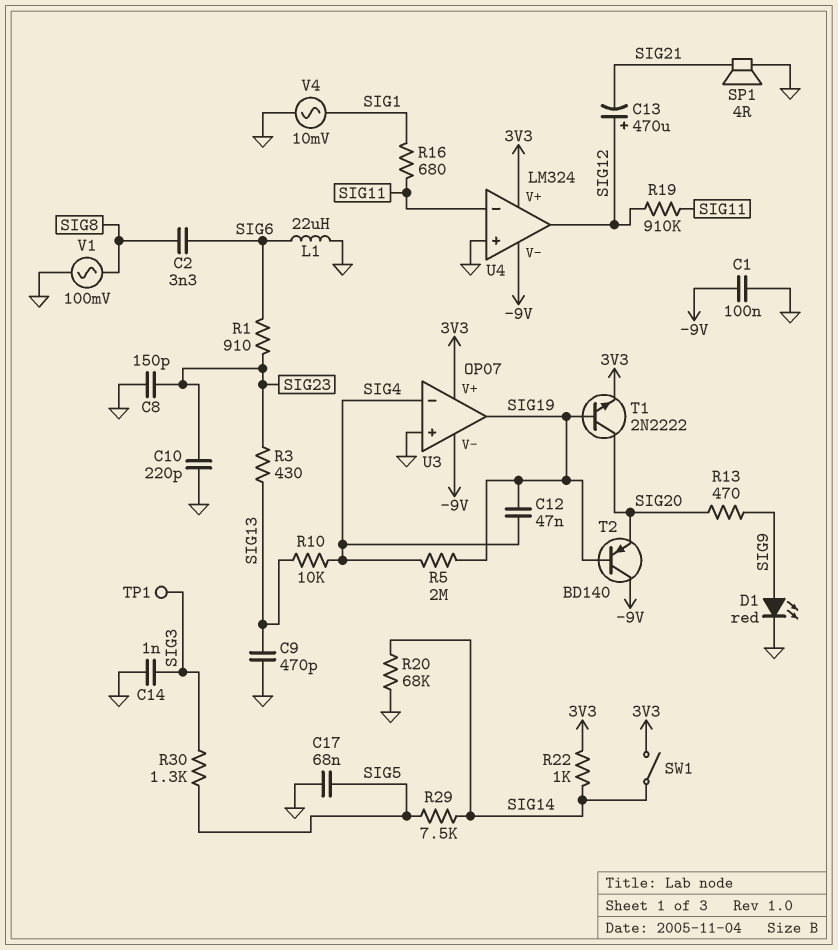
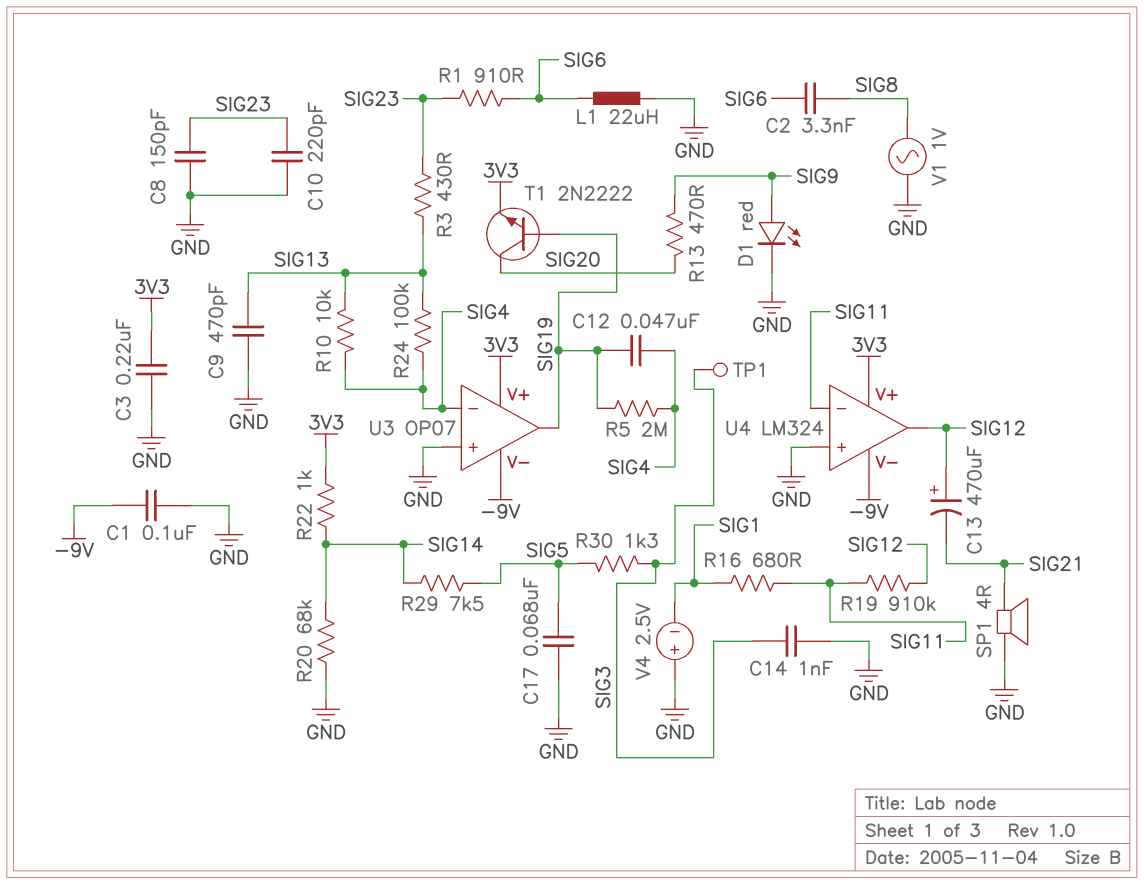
C3: none -> 220nF (3V3, GND)
R24: none -> 100k (SIG4, SIG13)
SW1: switch (3V3, SIG14) -> none
T2: PNP BD140 (B SIG19, C -9V, E SIG20) -> none
V1: AC 100mV (GND, SIG8) -> AC 1V (GND, SIG8)
V4: AC 10mV (GND, SIG1) -> 2.5V (plus GND, minus SIG1)

